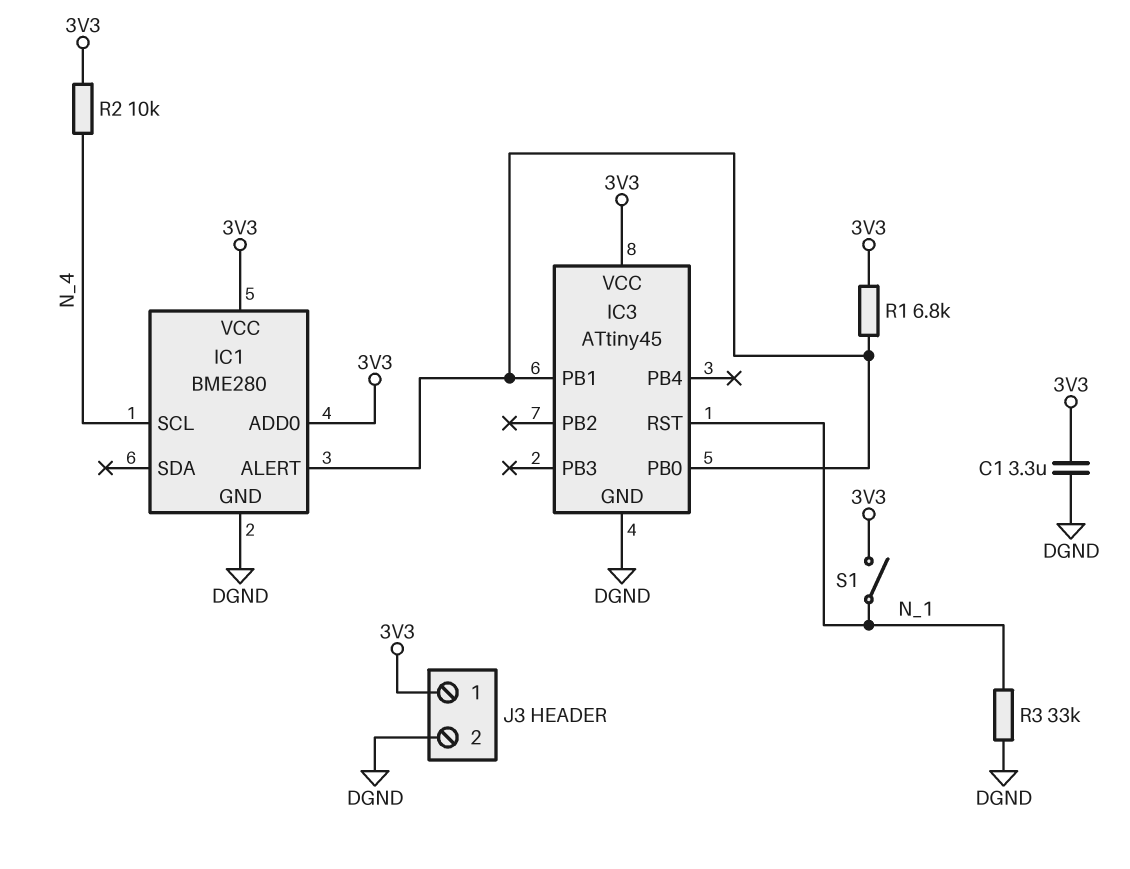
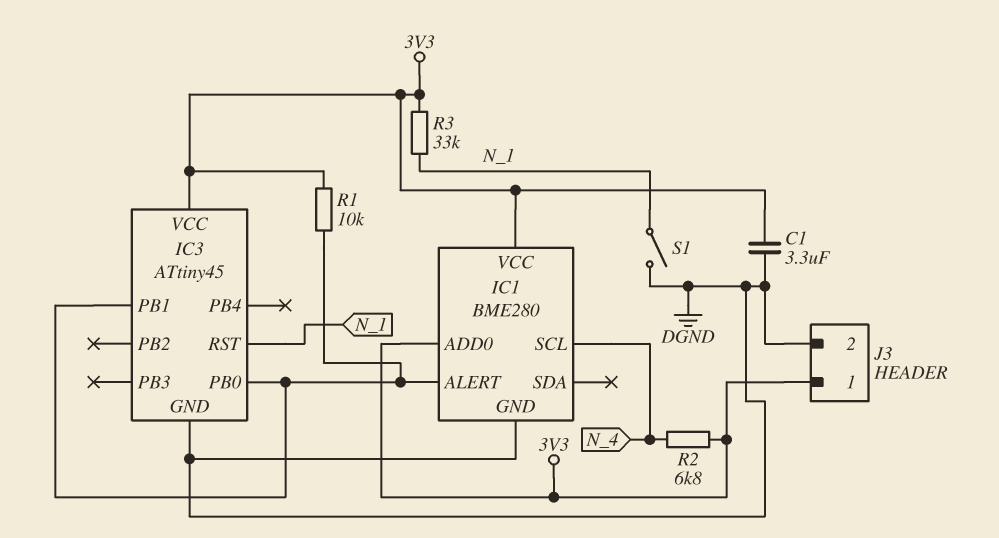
R1: 6.8k (3V3, IC1/ALERT) -> 10k (3V3, IC1/ALERT)
R2: 10k (3V3, N_4) -> 6.8k (3V3, N_4)
R3: 33k (DGND, N_1) -> 33k (3V3, N_1)
S1: switch (3V3, N_1) -> switch (DGND, N_1)

